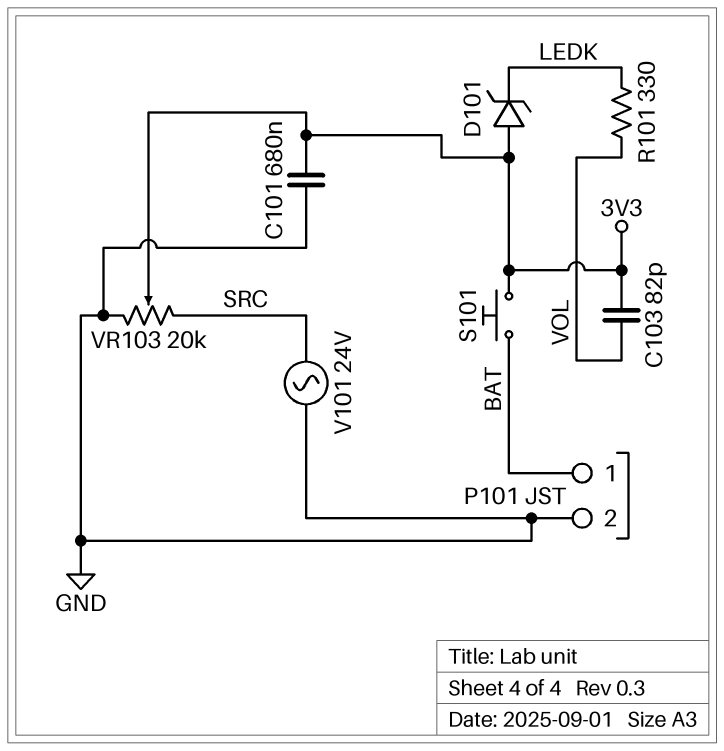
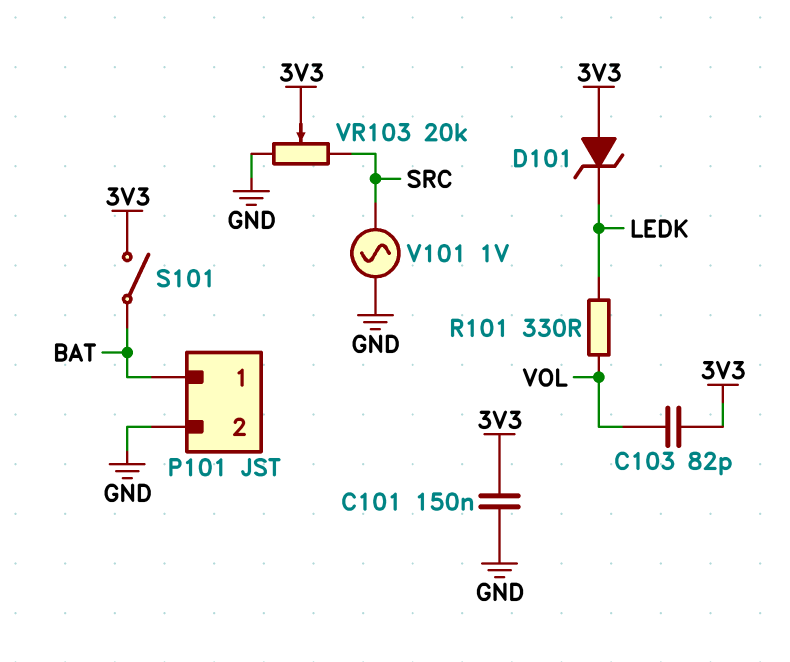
C101: 680nF (3V3, GND) -> 150nF (3V3, GND)
S101: button (3V3, BAT) -> switch (3V3, BAT)
V101: AC 24V (GND, SRC) -> AC 1V (GND, SRC)

